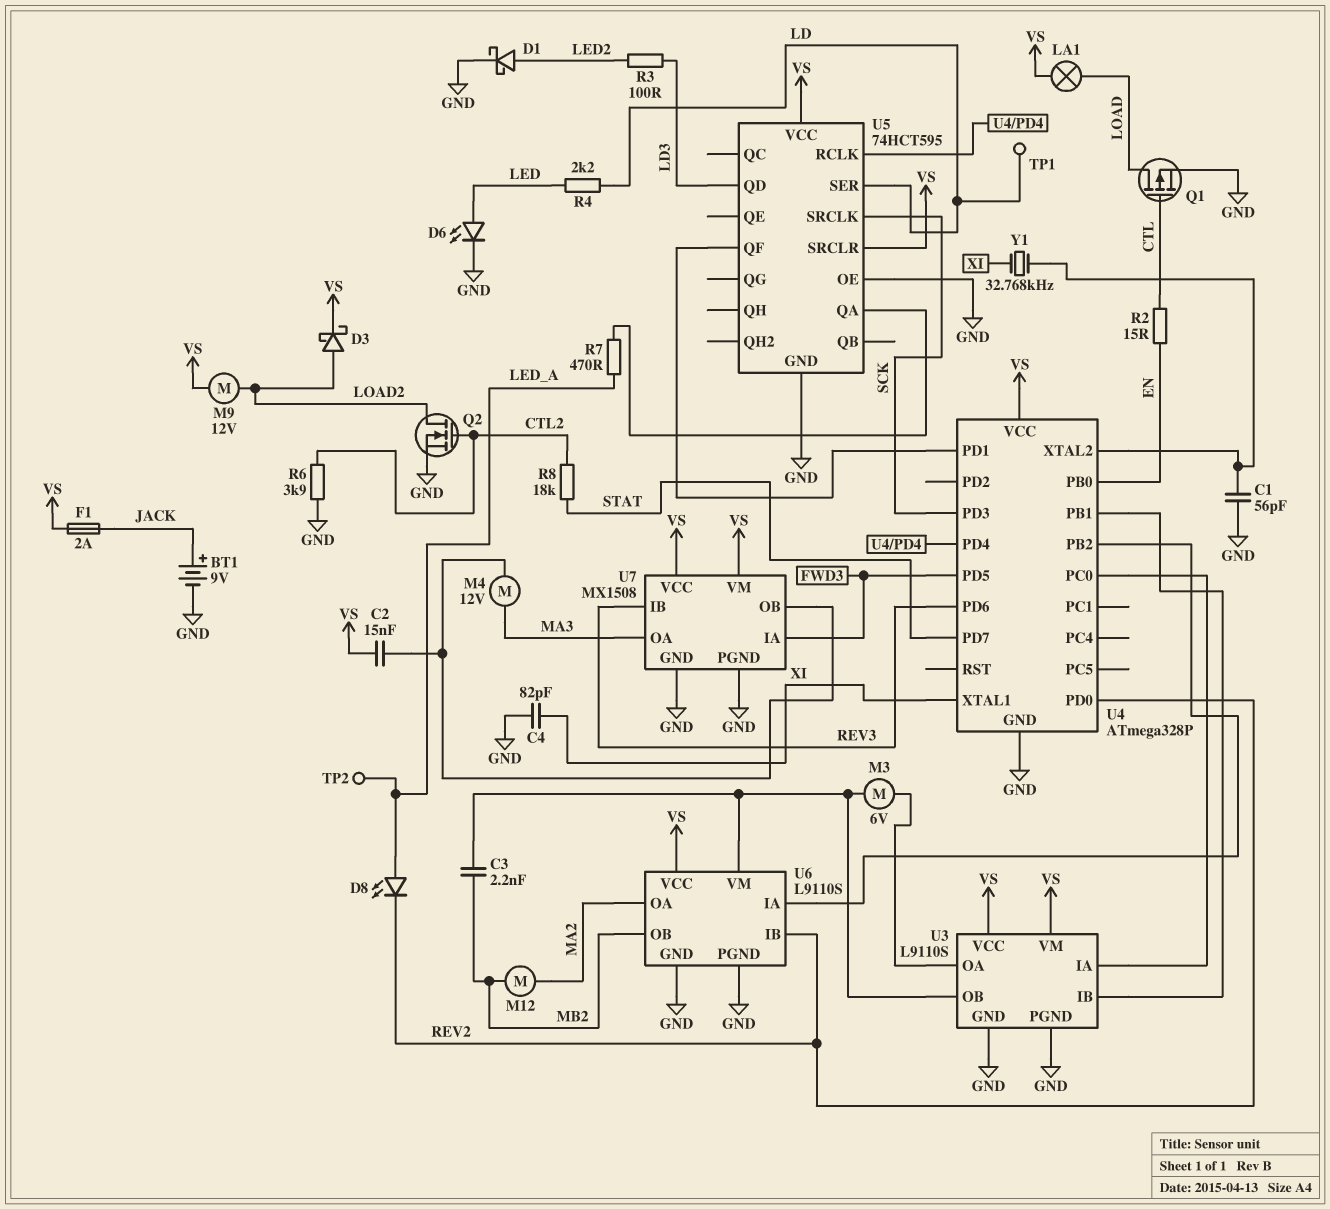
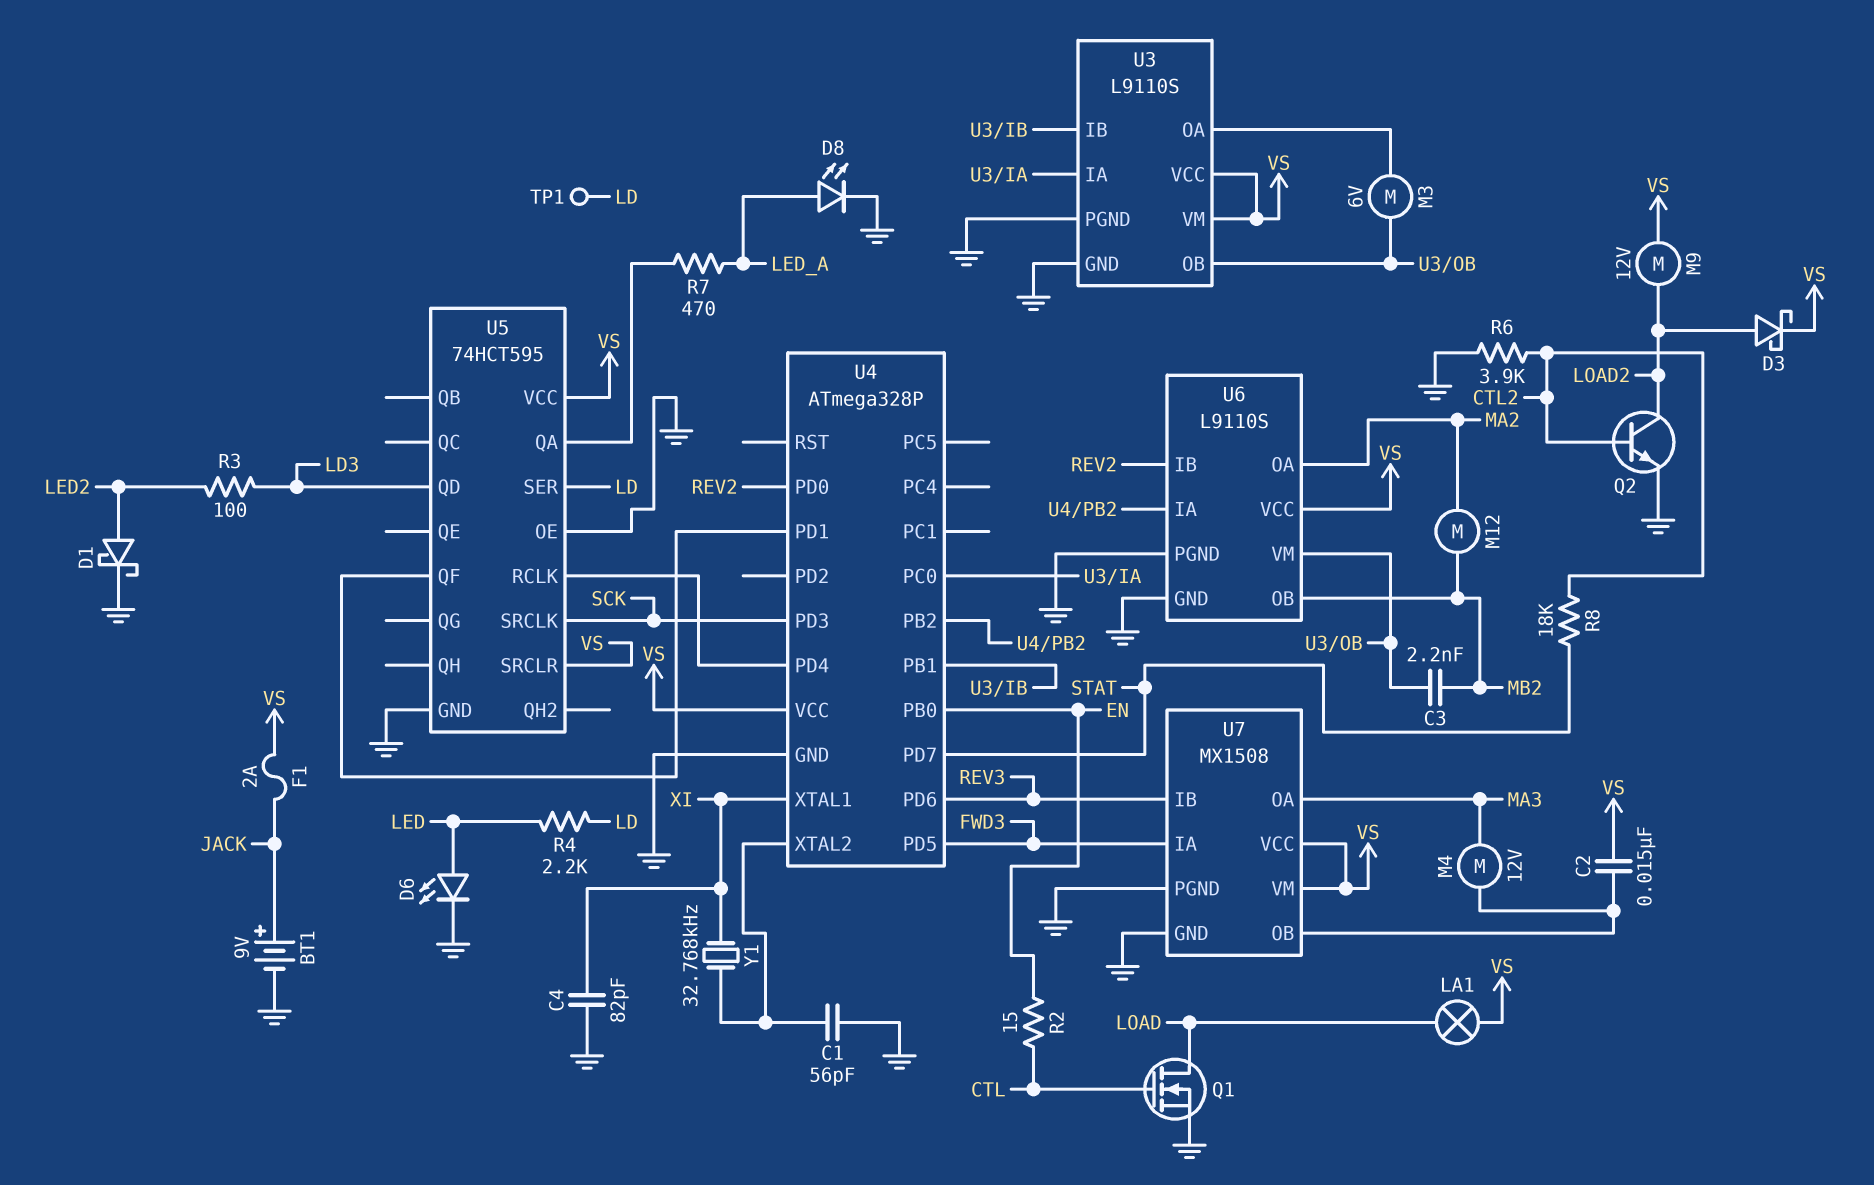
D8: LED (A LED_A, K REV2) -> LED (A LED_A, K GND)
Q1: PMOS (G CTL, D LOAD, S GND) -> NMOS (G CTL, D LOAD, S GND)
Q2: NMOS (G CTL2, D LOAD2, S GND) -> NPN (B CTL2, C LOAD2, E GND)
TP2: test point (LED_A) -> none

